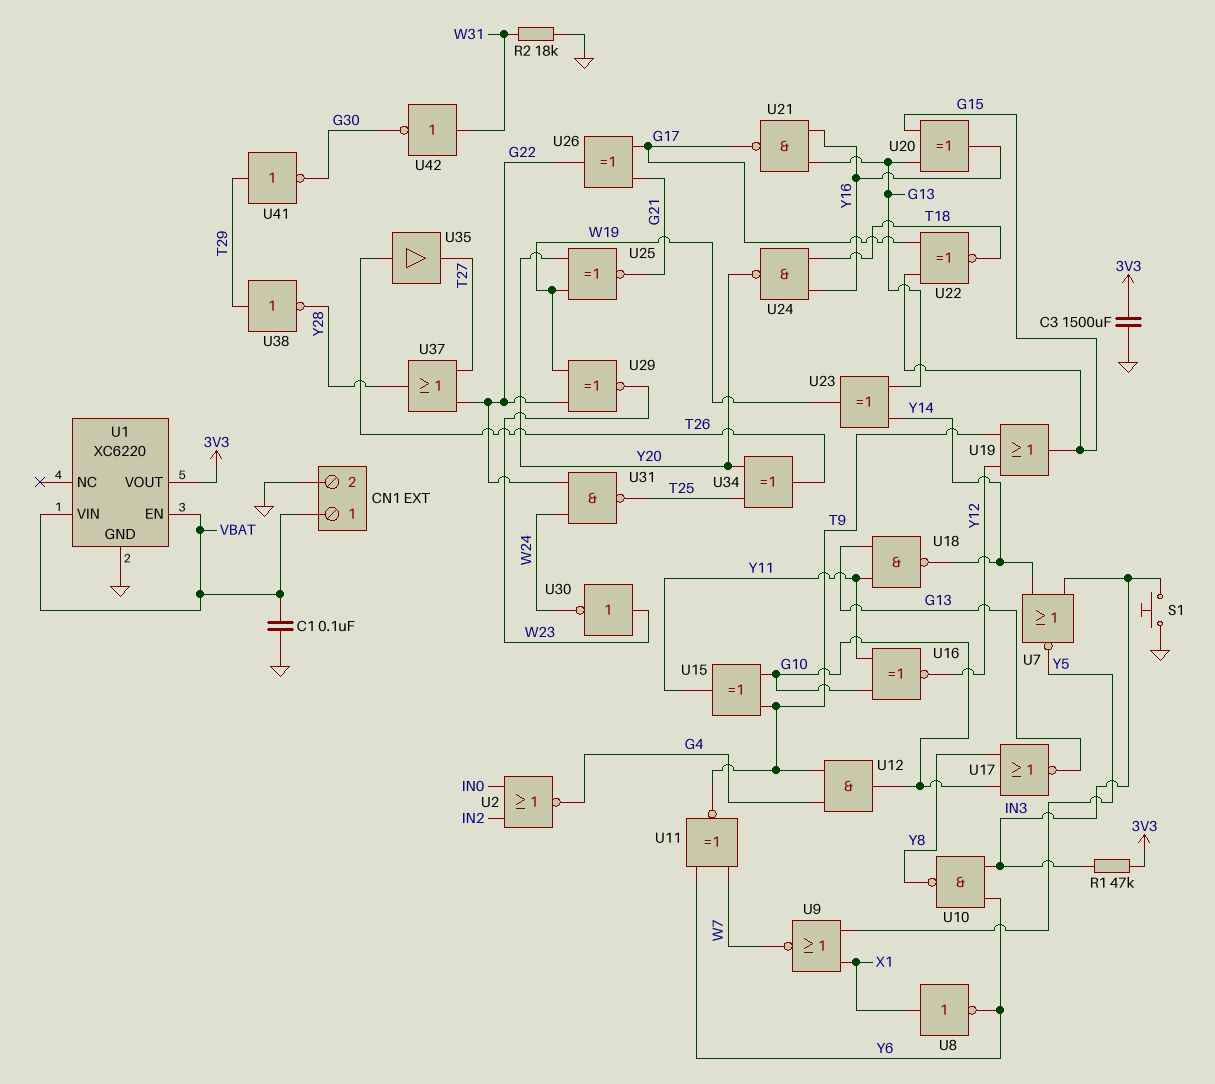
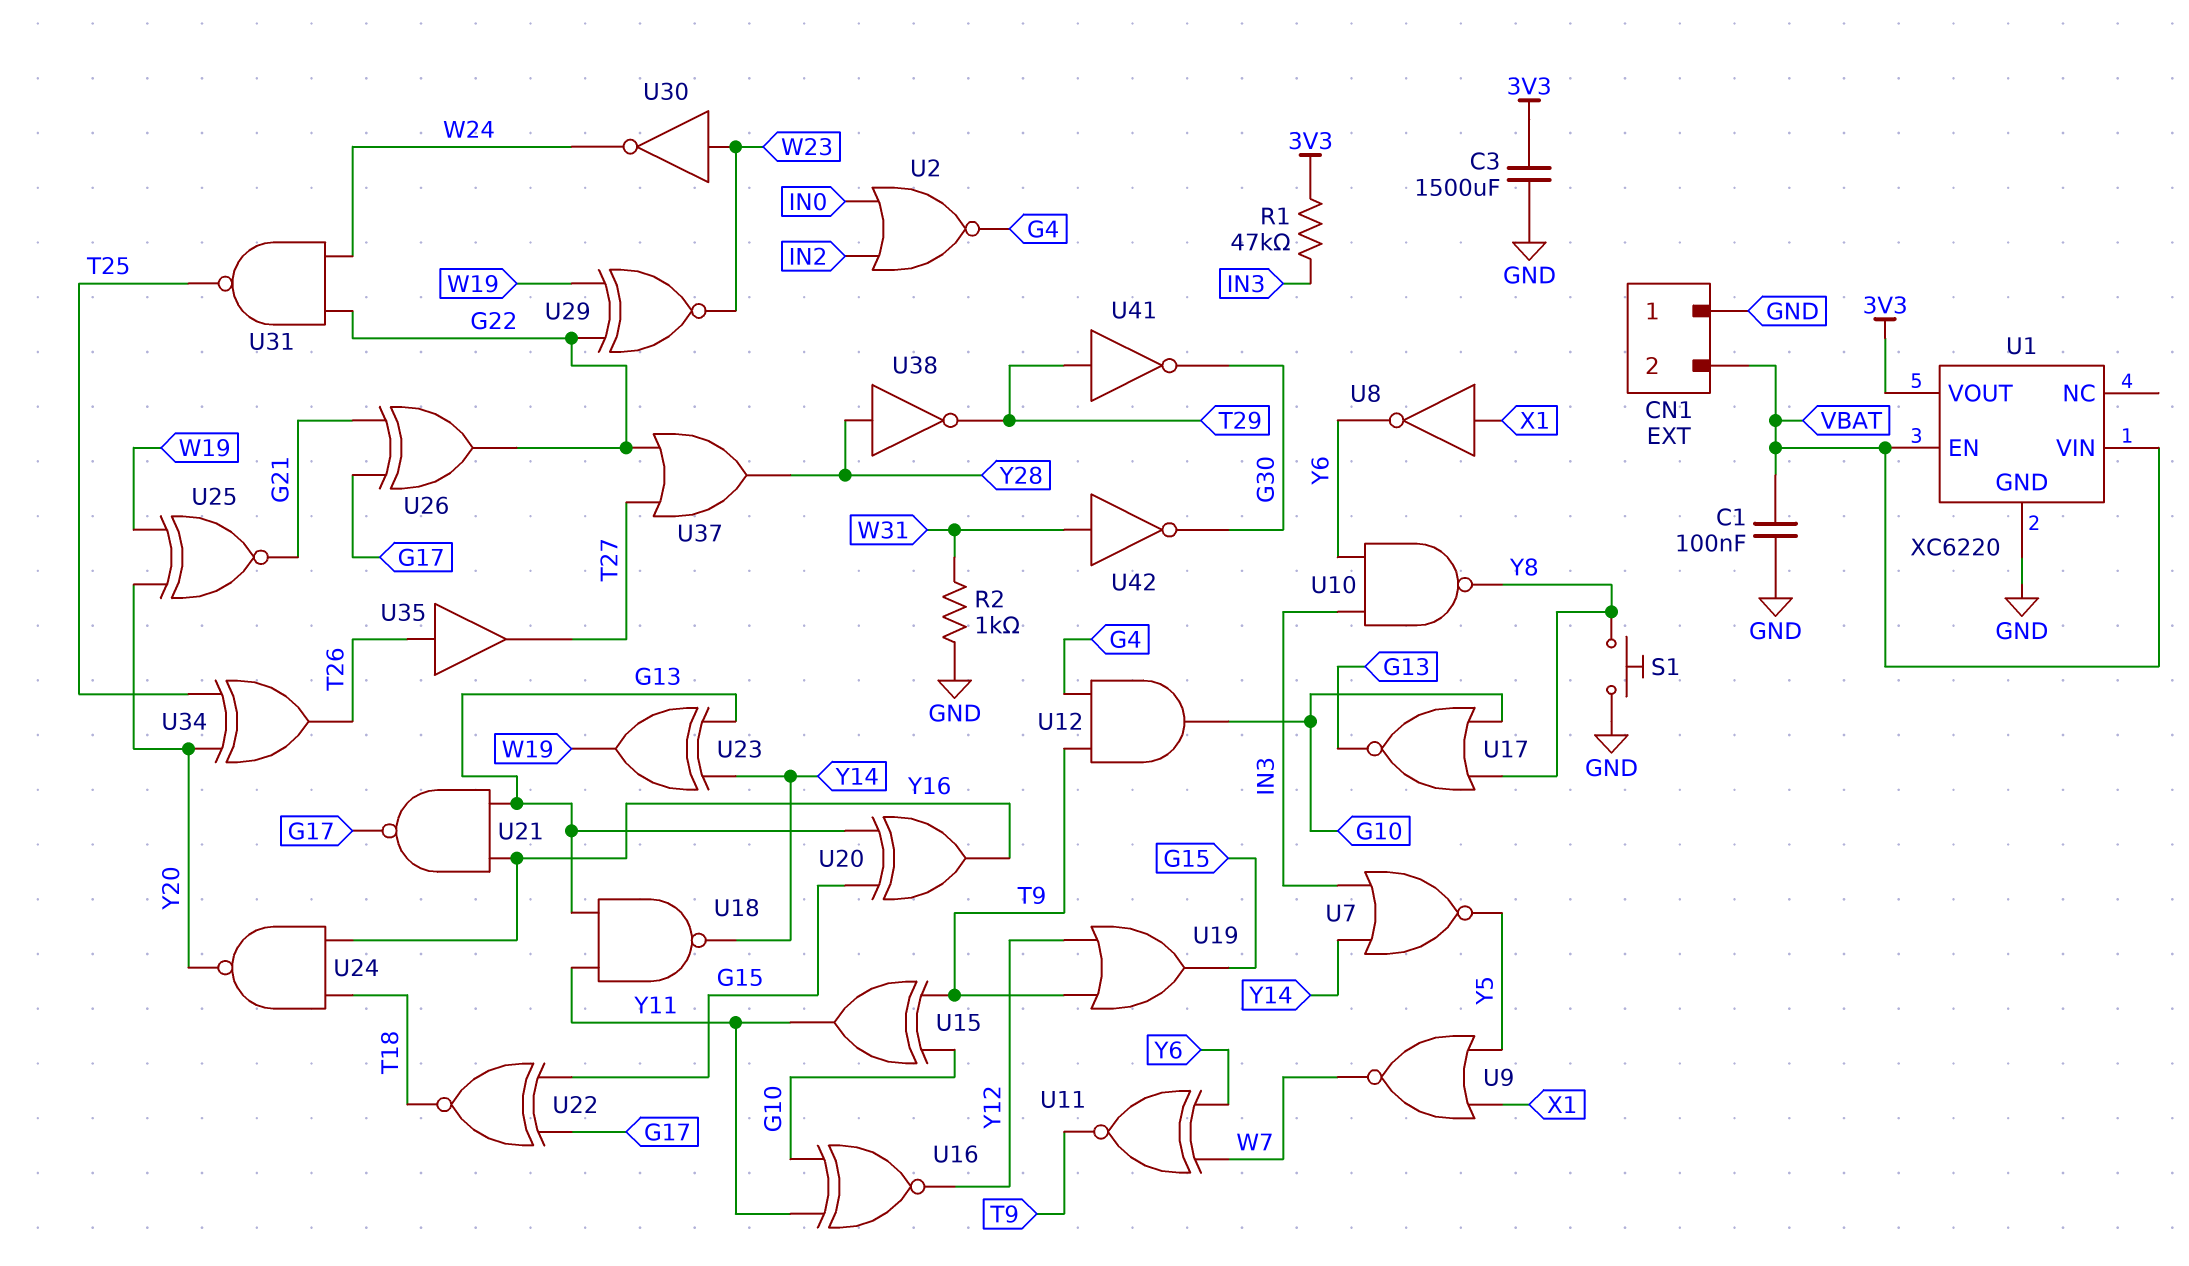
CN1 pin 1: VBAT -> GND
CN1 pin 2: GND -> VBAT
R2: 18k (GND, W31) -> 1k (GND, W31)
S1: button (GND, IN3) -> button (GND, Y8)
U38: NOT (in T29, out Y28) -> NOT (in Y28, out T29)

